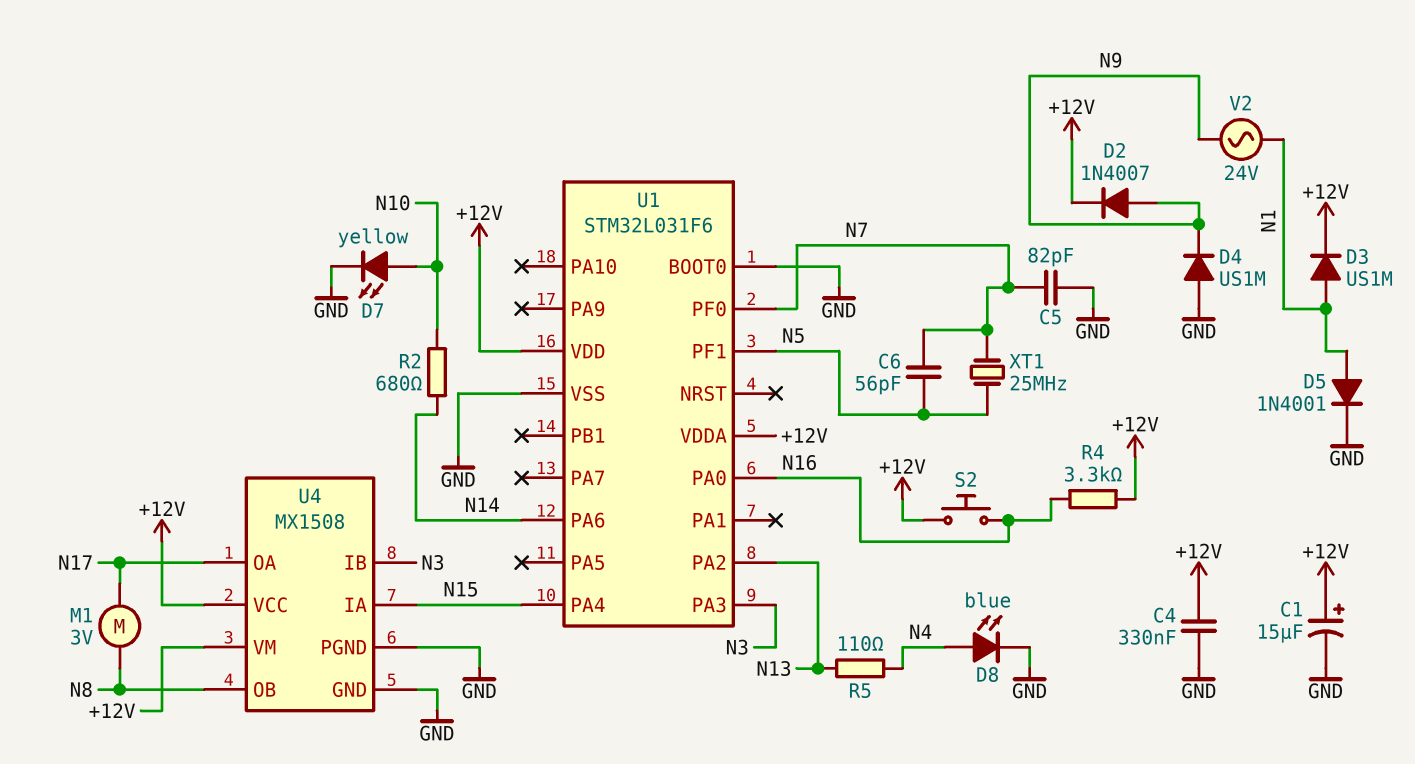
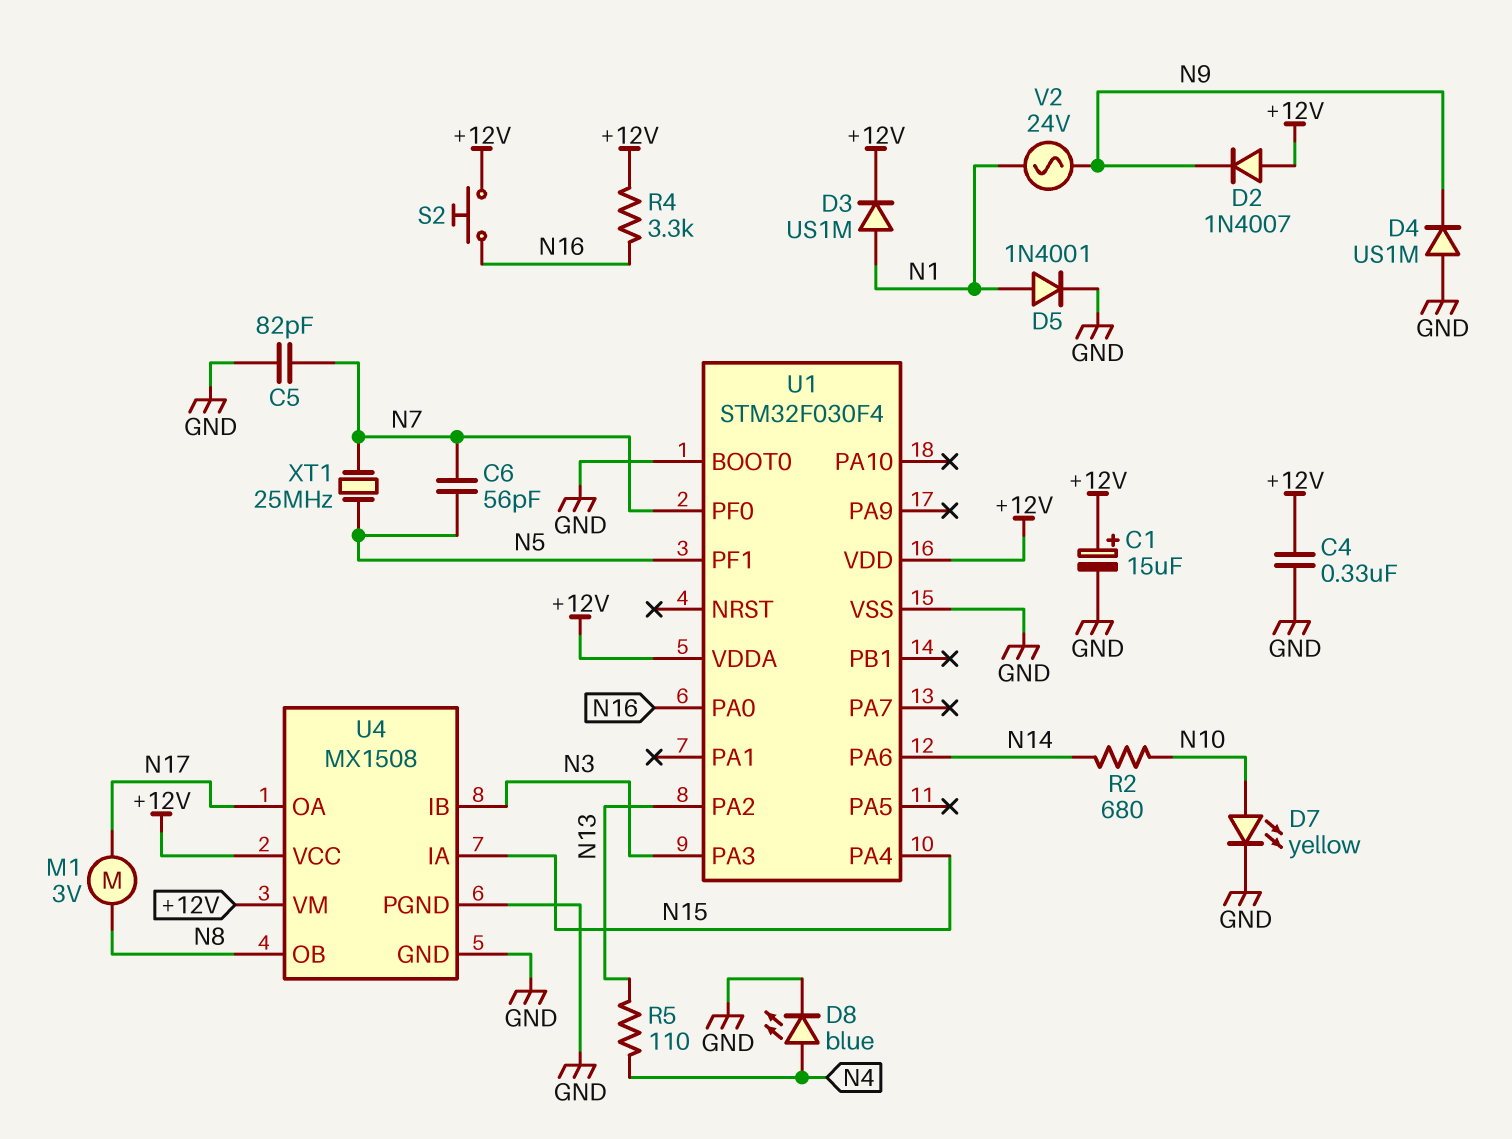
D2: diode 1N4007 (A N9, K +12V) -> diode 1N4007 (A +12V, K N9)
U1: STM32L031F6 -> STM32F030F4

